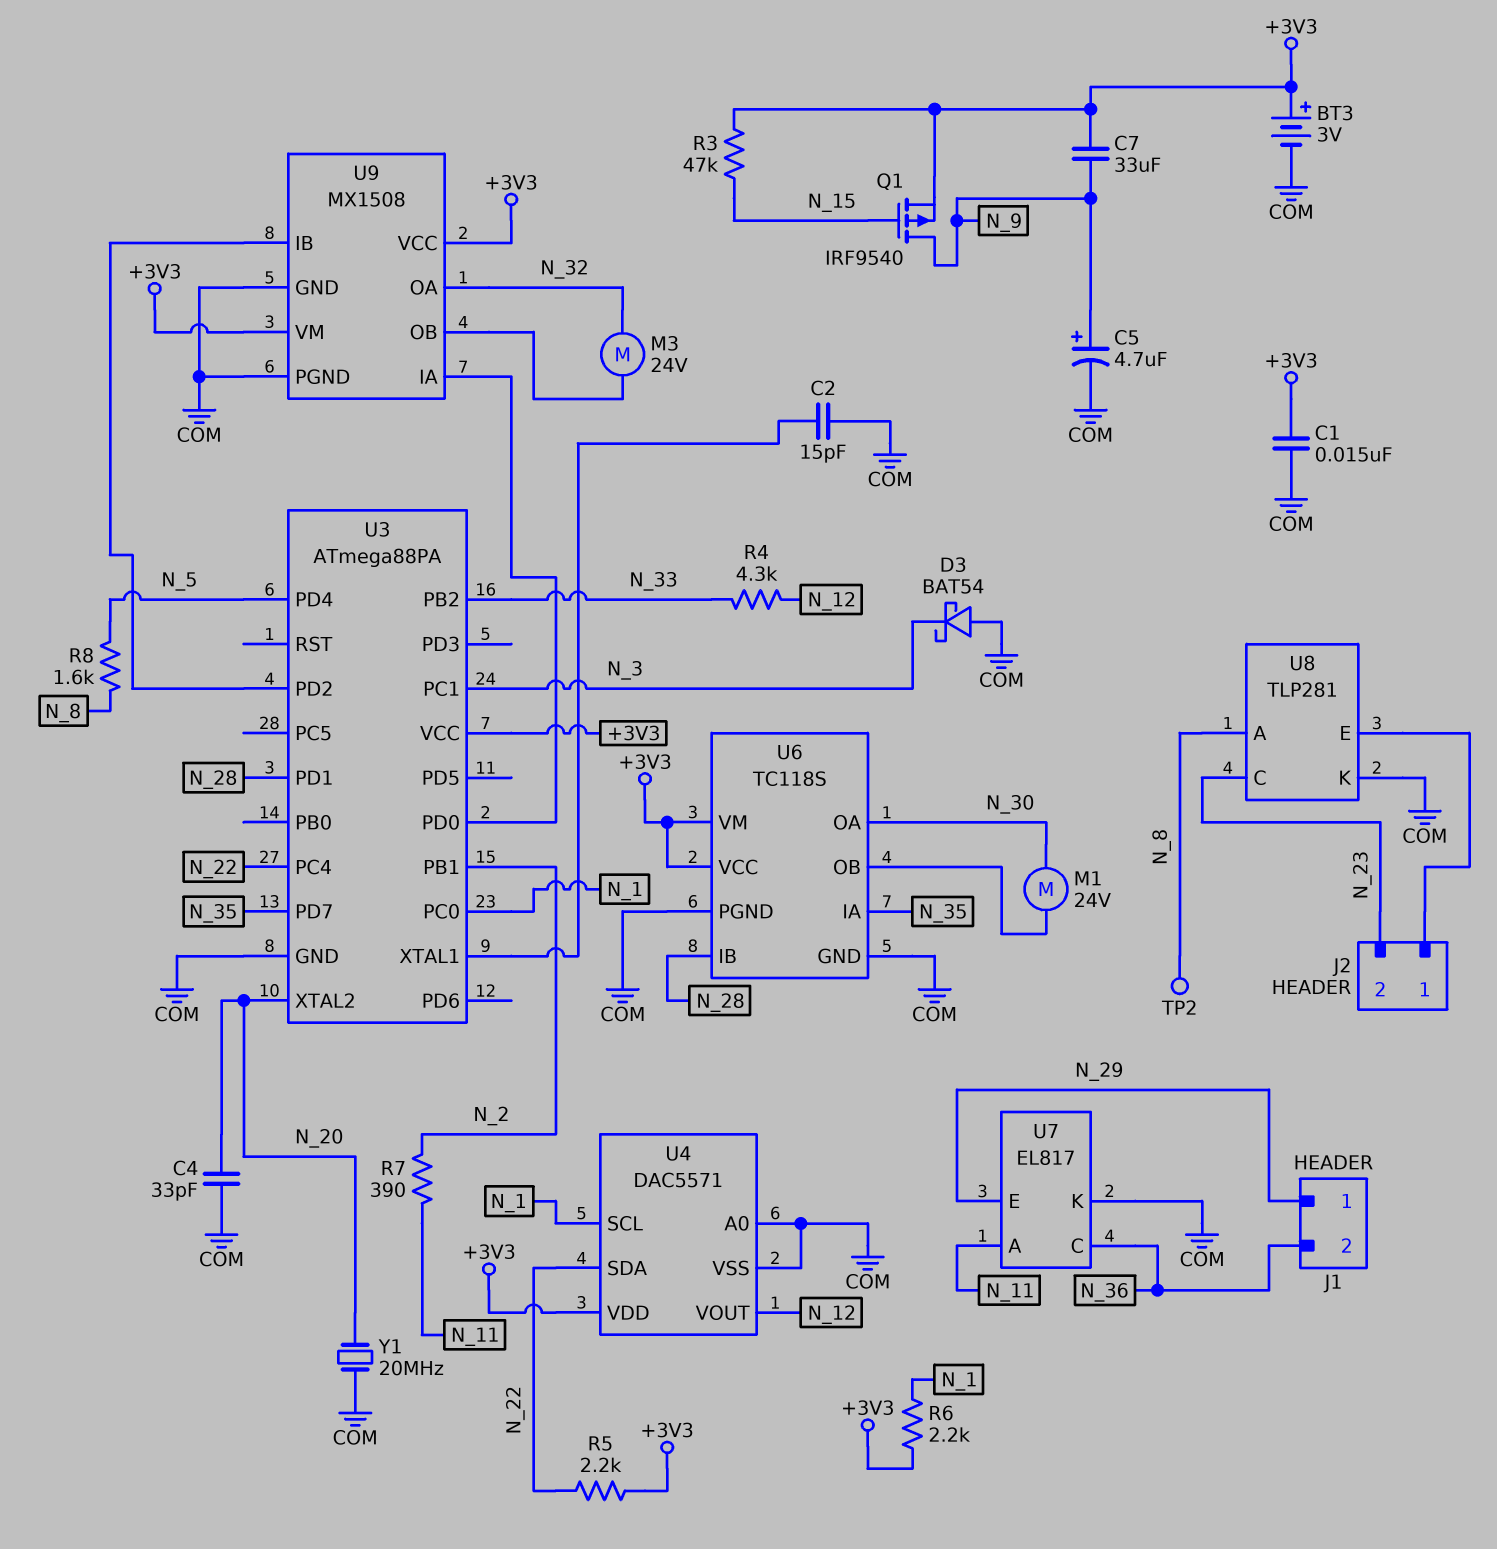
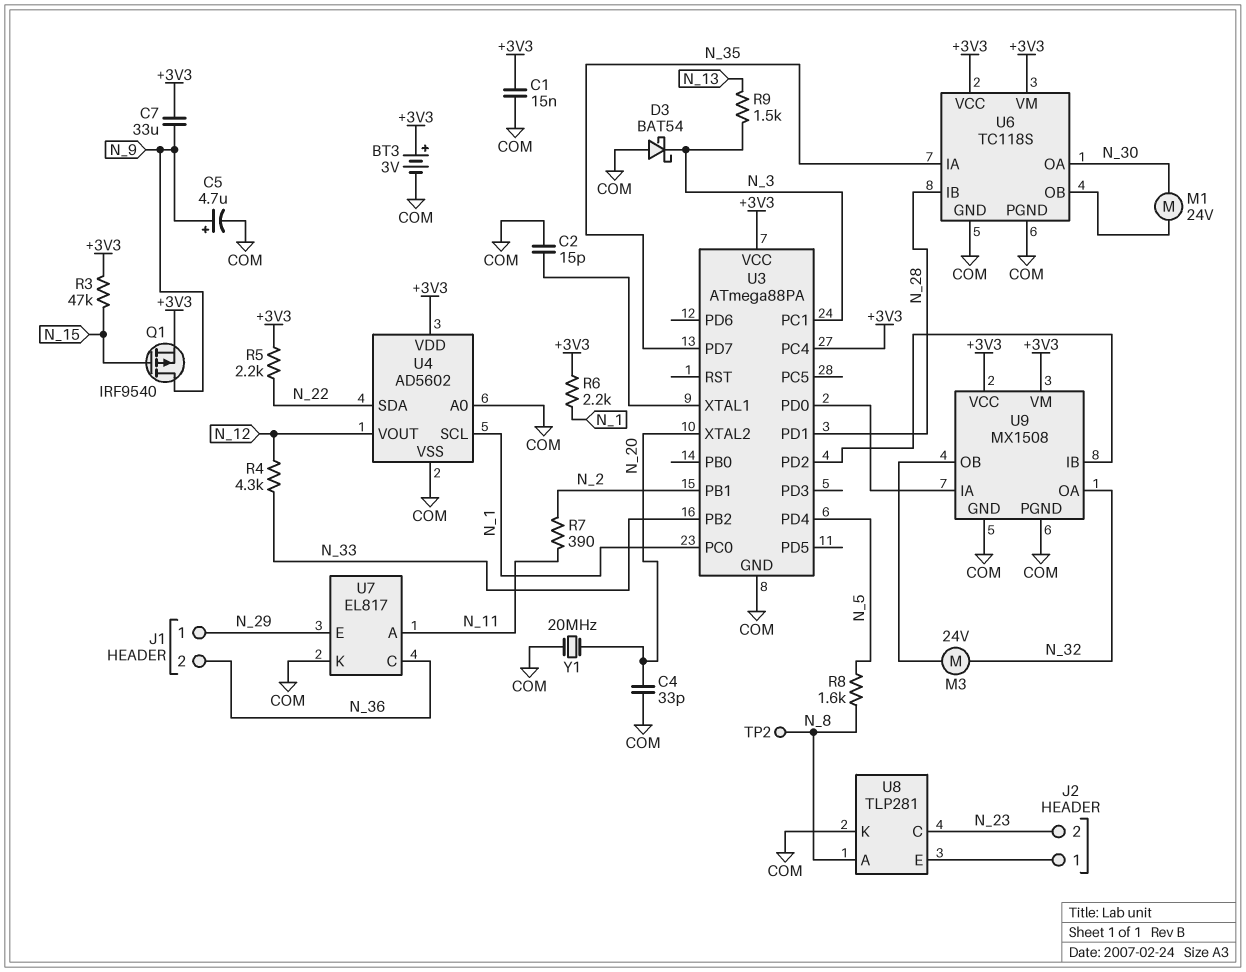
R9: none -> 1.5k (N_3, N_13)
U3 pin PC4: N_22 -> +3V3
U4: DAC5571 -> AD5602

